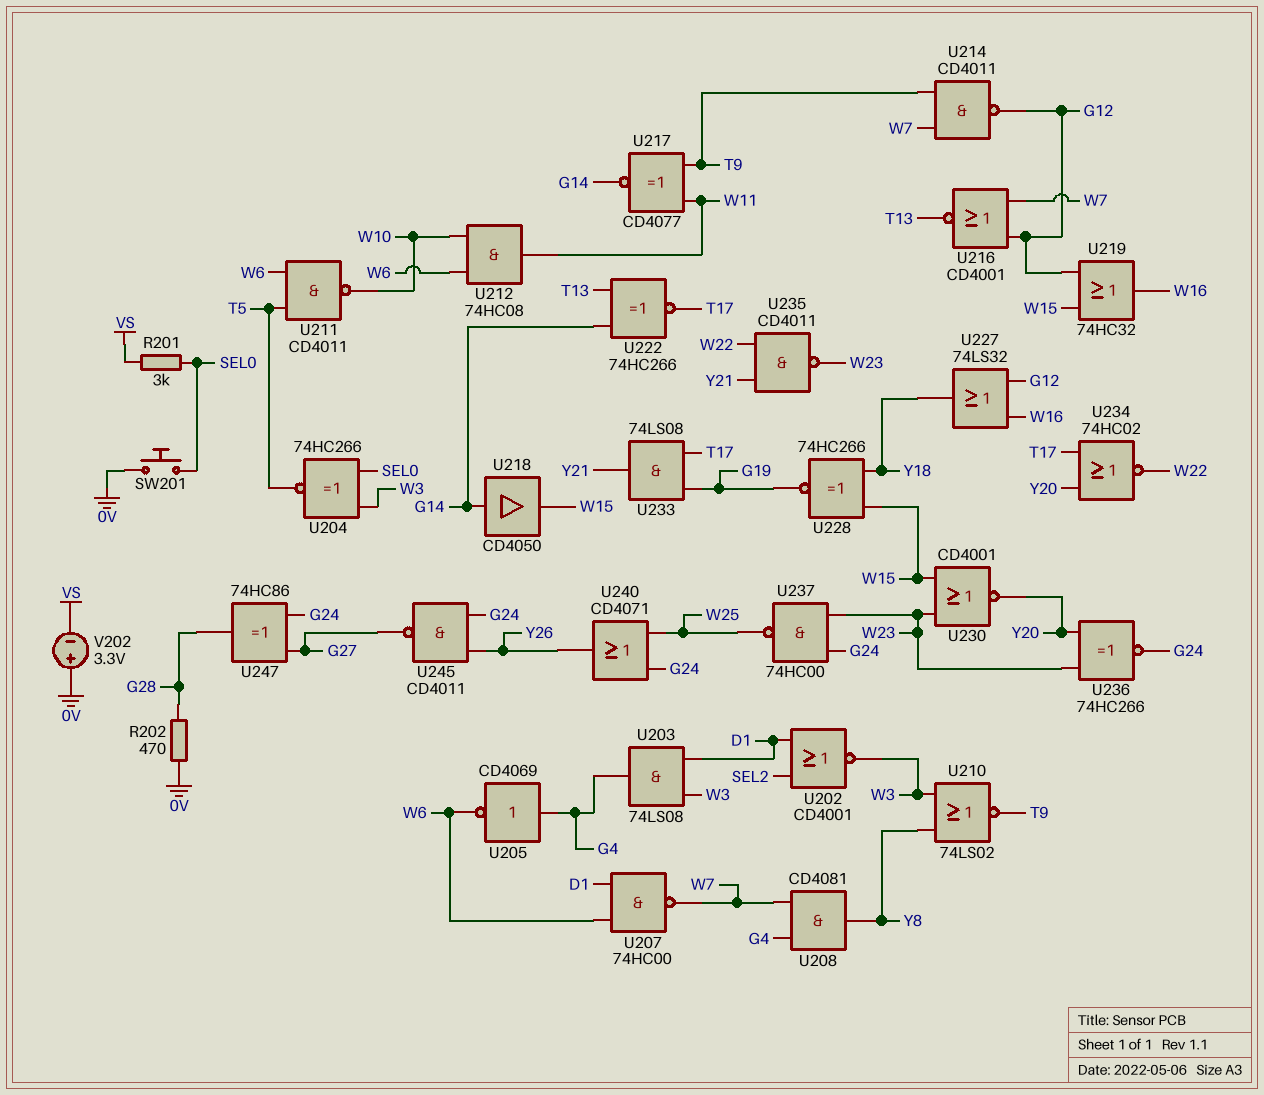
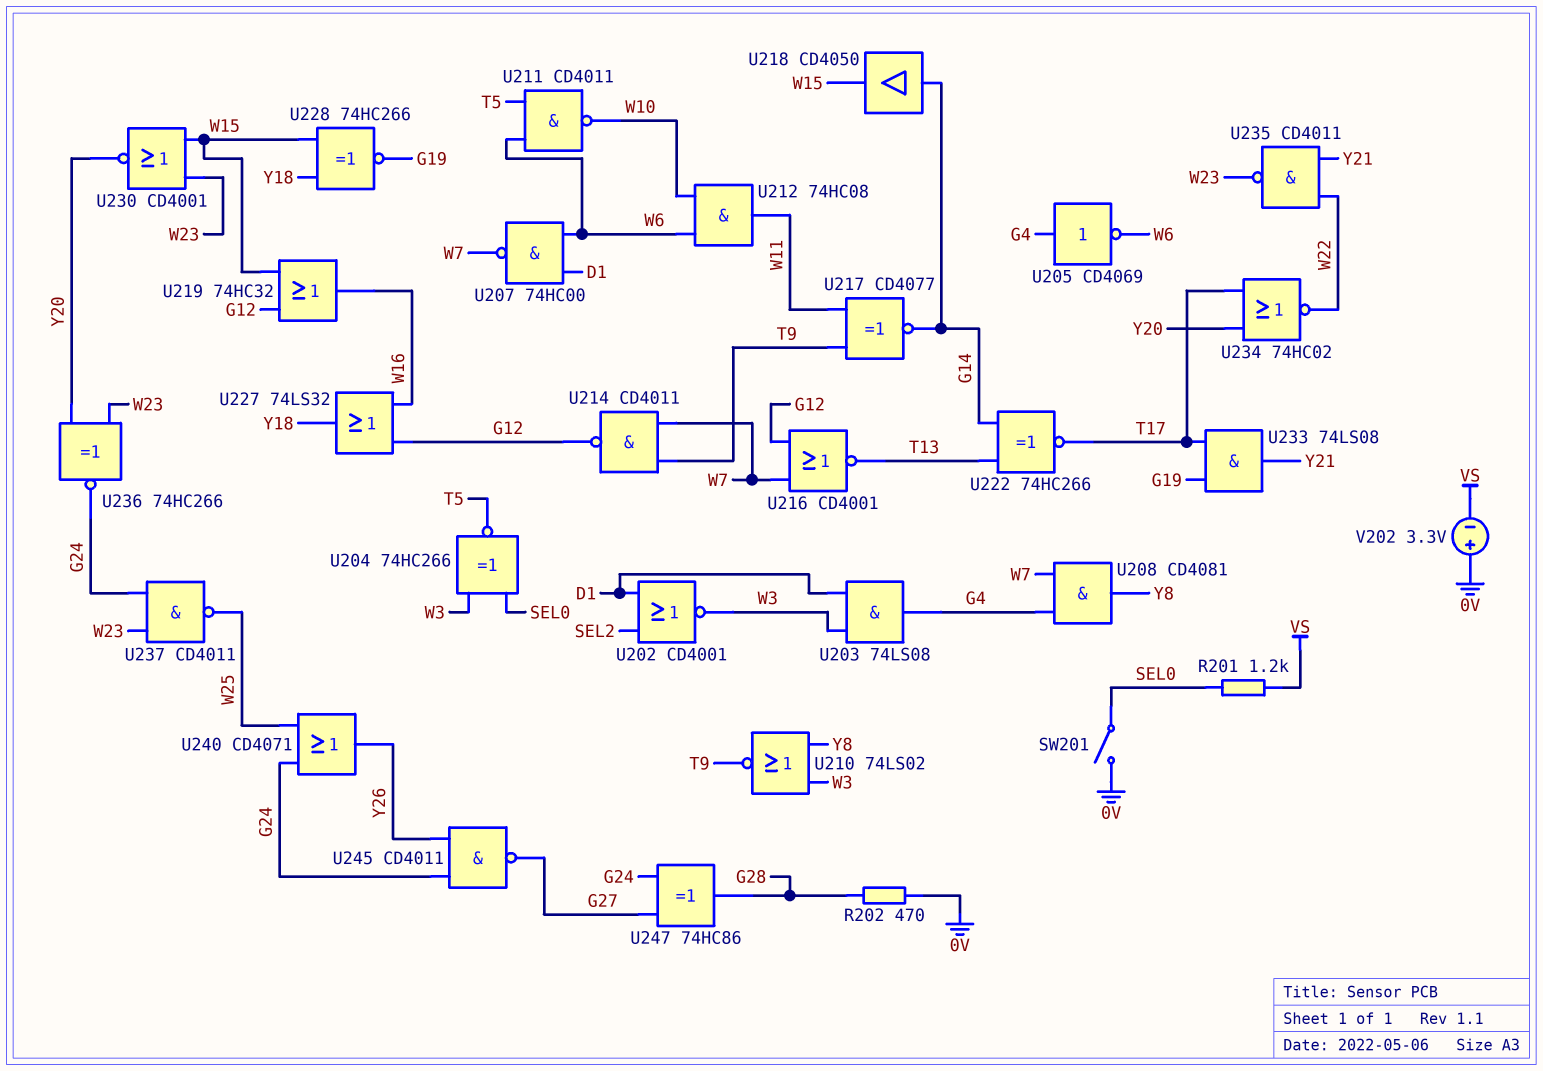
R201: 3k (SEL0, VS) -> 1.2k (SEL0, VS)
SW201: button (0V, SEL0) -> switch (0V, SEL0)
U237: NAND 74HC00 (in G24, in W23, out W25) -> NAND CD4011 (in G24, in W23, out W25)

